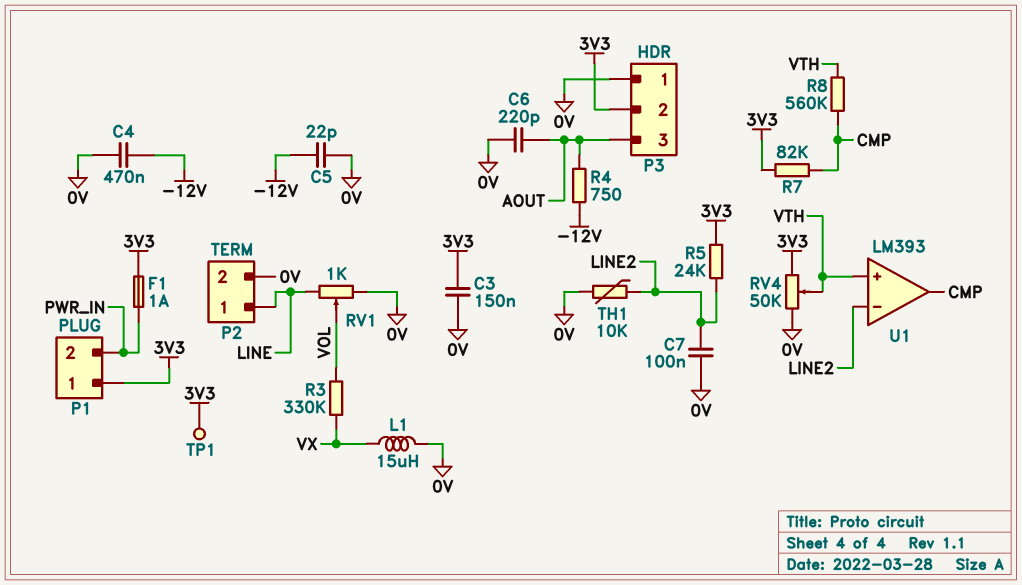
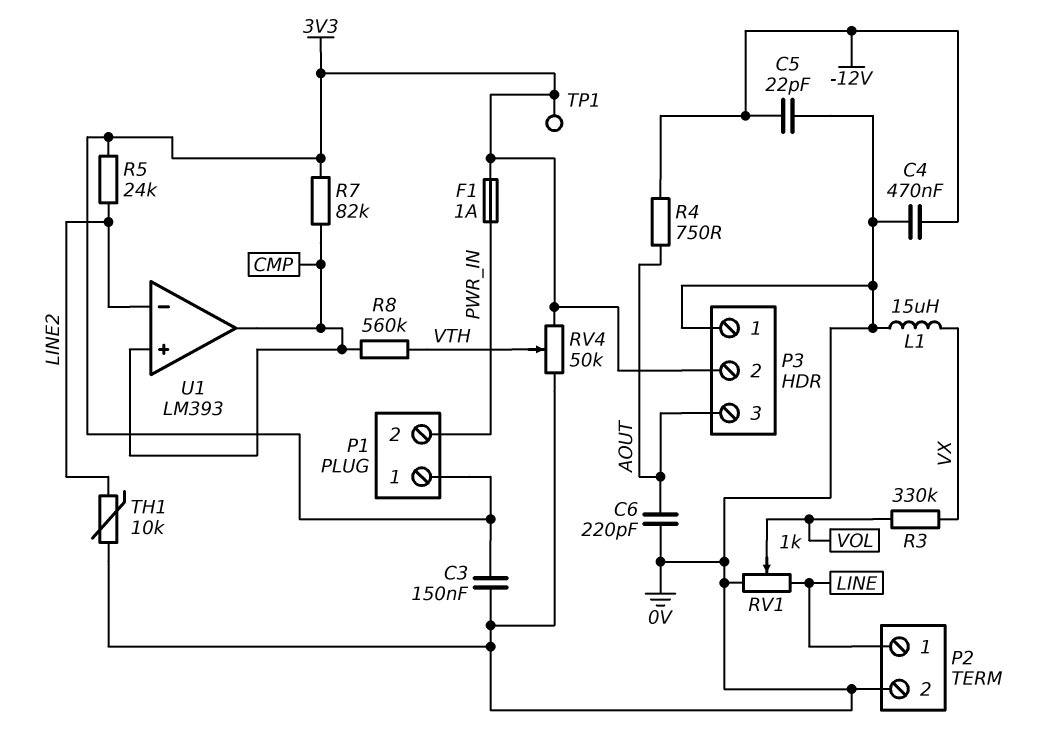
C7: 100nF (0V, LINE2) -> none
U1 pin in+: VTH -> CMP

